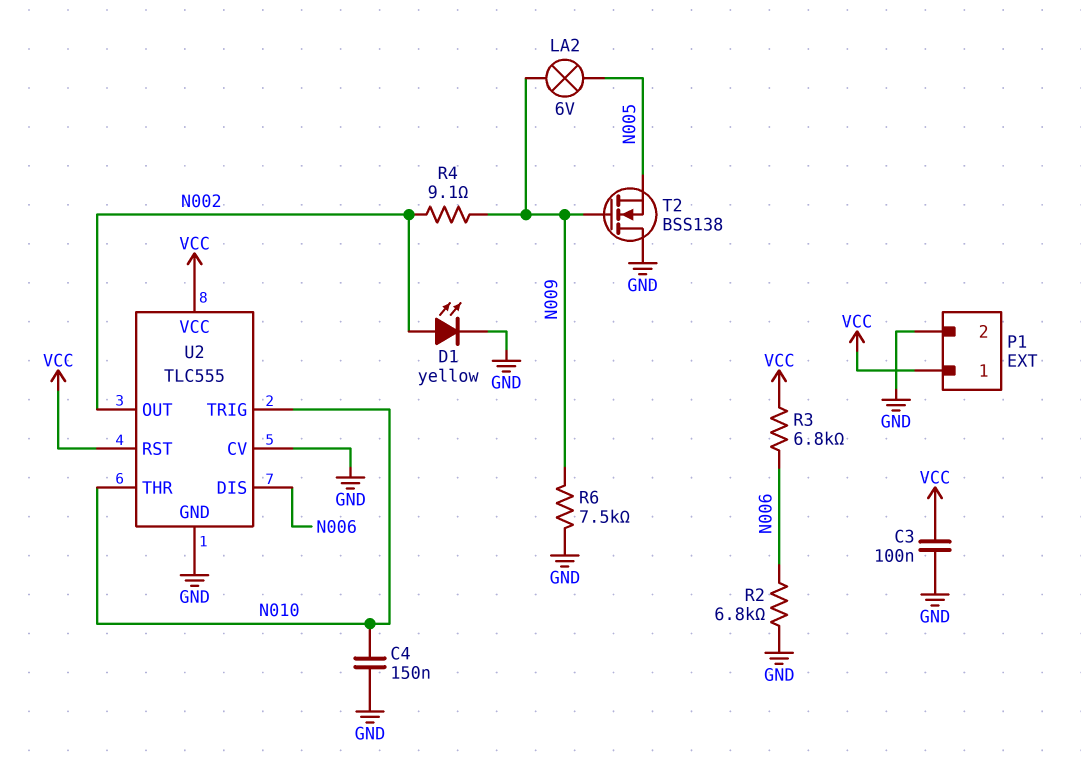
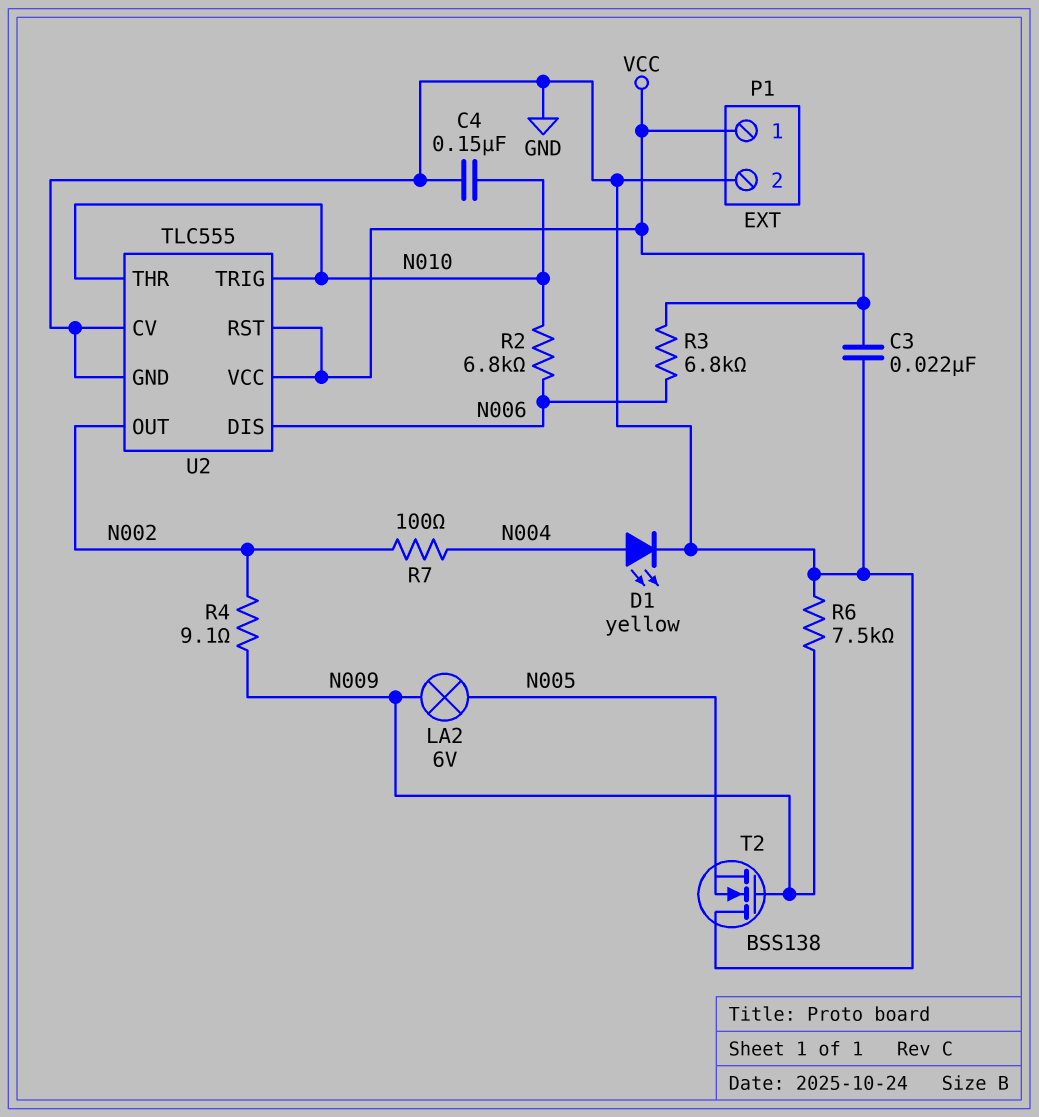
C3: 100nF (GND, VCC) -> 22nF (GND, VCC)
D1: LED yellow (A N002, K GND) -> LED yellow (A N004, K GND)
R2: 6.8k (GND, N006) -> 6.8k (N006, N010)
R7: none -> 100 (N002, N004)

